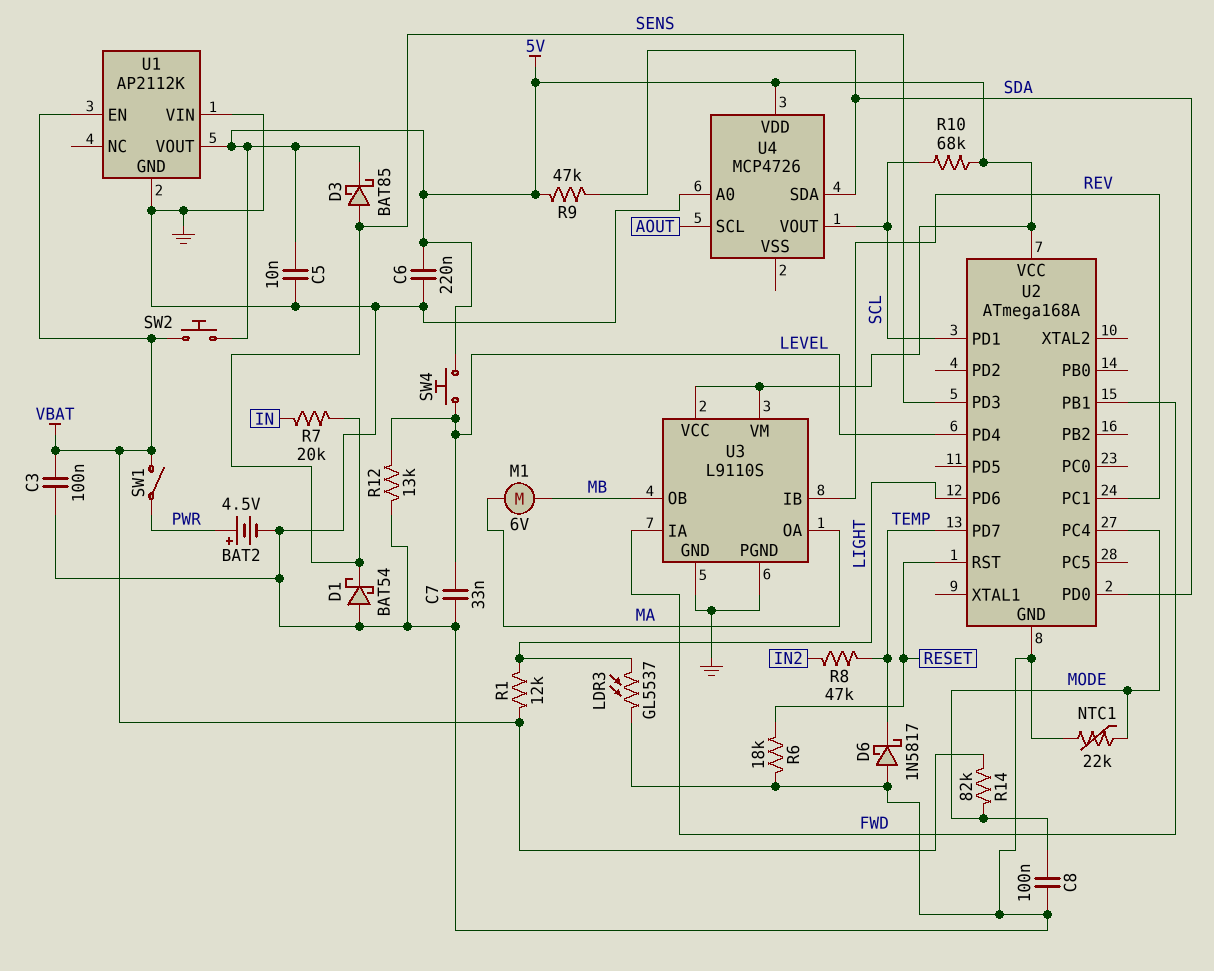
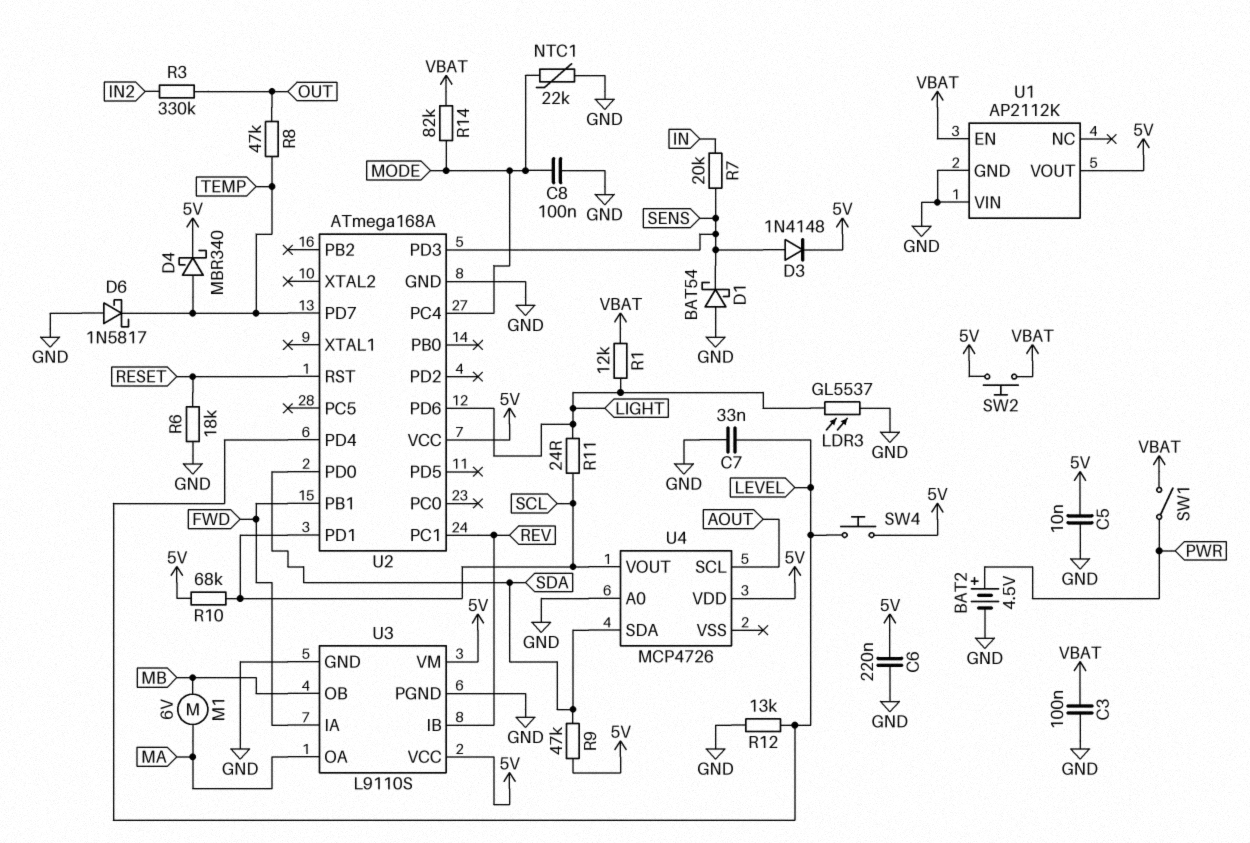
D3: schottky BAT85 (A SENS, K 5V) -> diode 1N4148 (A SENS, K 5V)
D4: none -> schottky MBR340 (A TEMP, K 5V)
R3: none -> 330k (IN2, OUT)
R8: 47k (IN2, TEMP) -> 47k (OUT, TEMP)
R11: none -> 24 (LIGHT, SCL)

